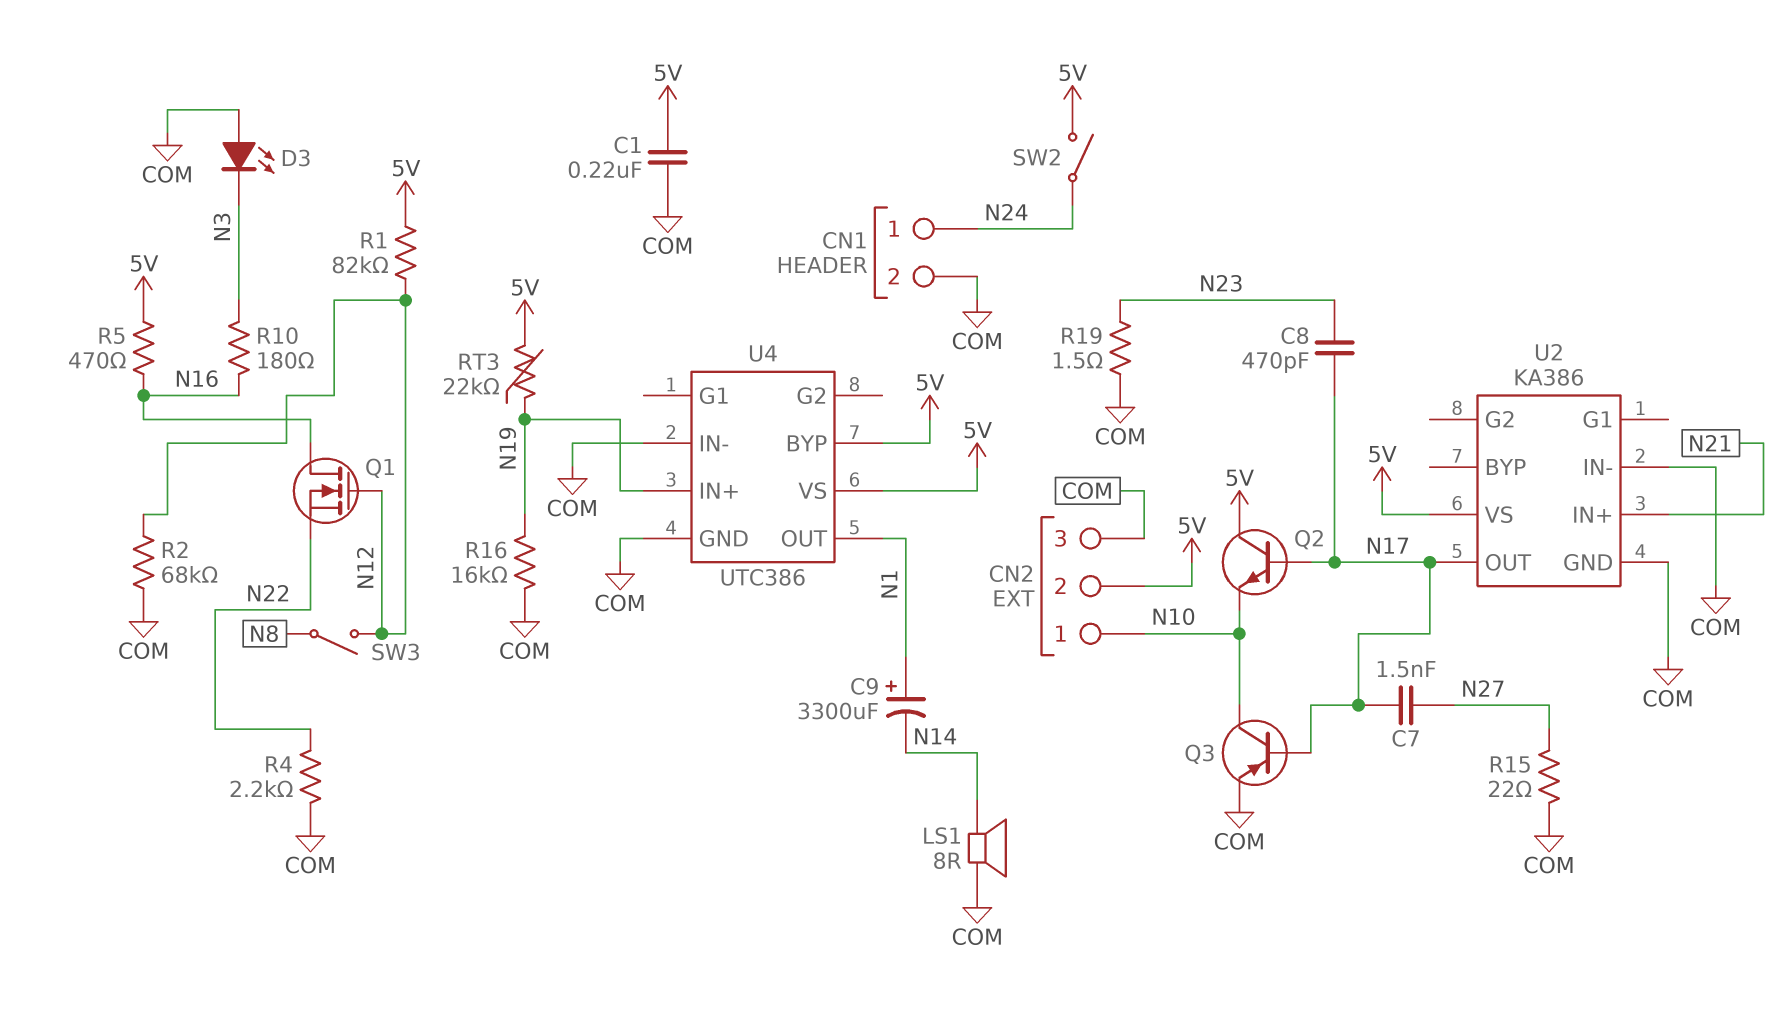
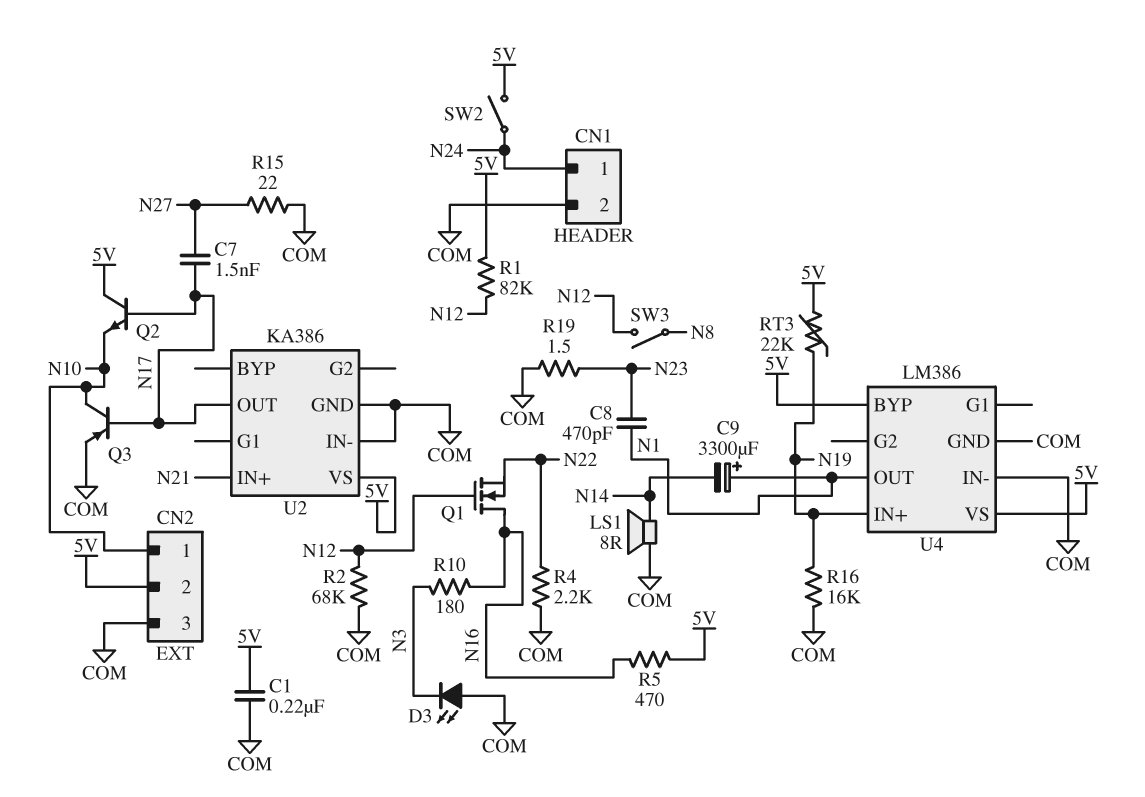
C8: 470pF (N17, N23) -> 470pF (N1, N23)
U4: UTC386 -> LM386

